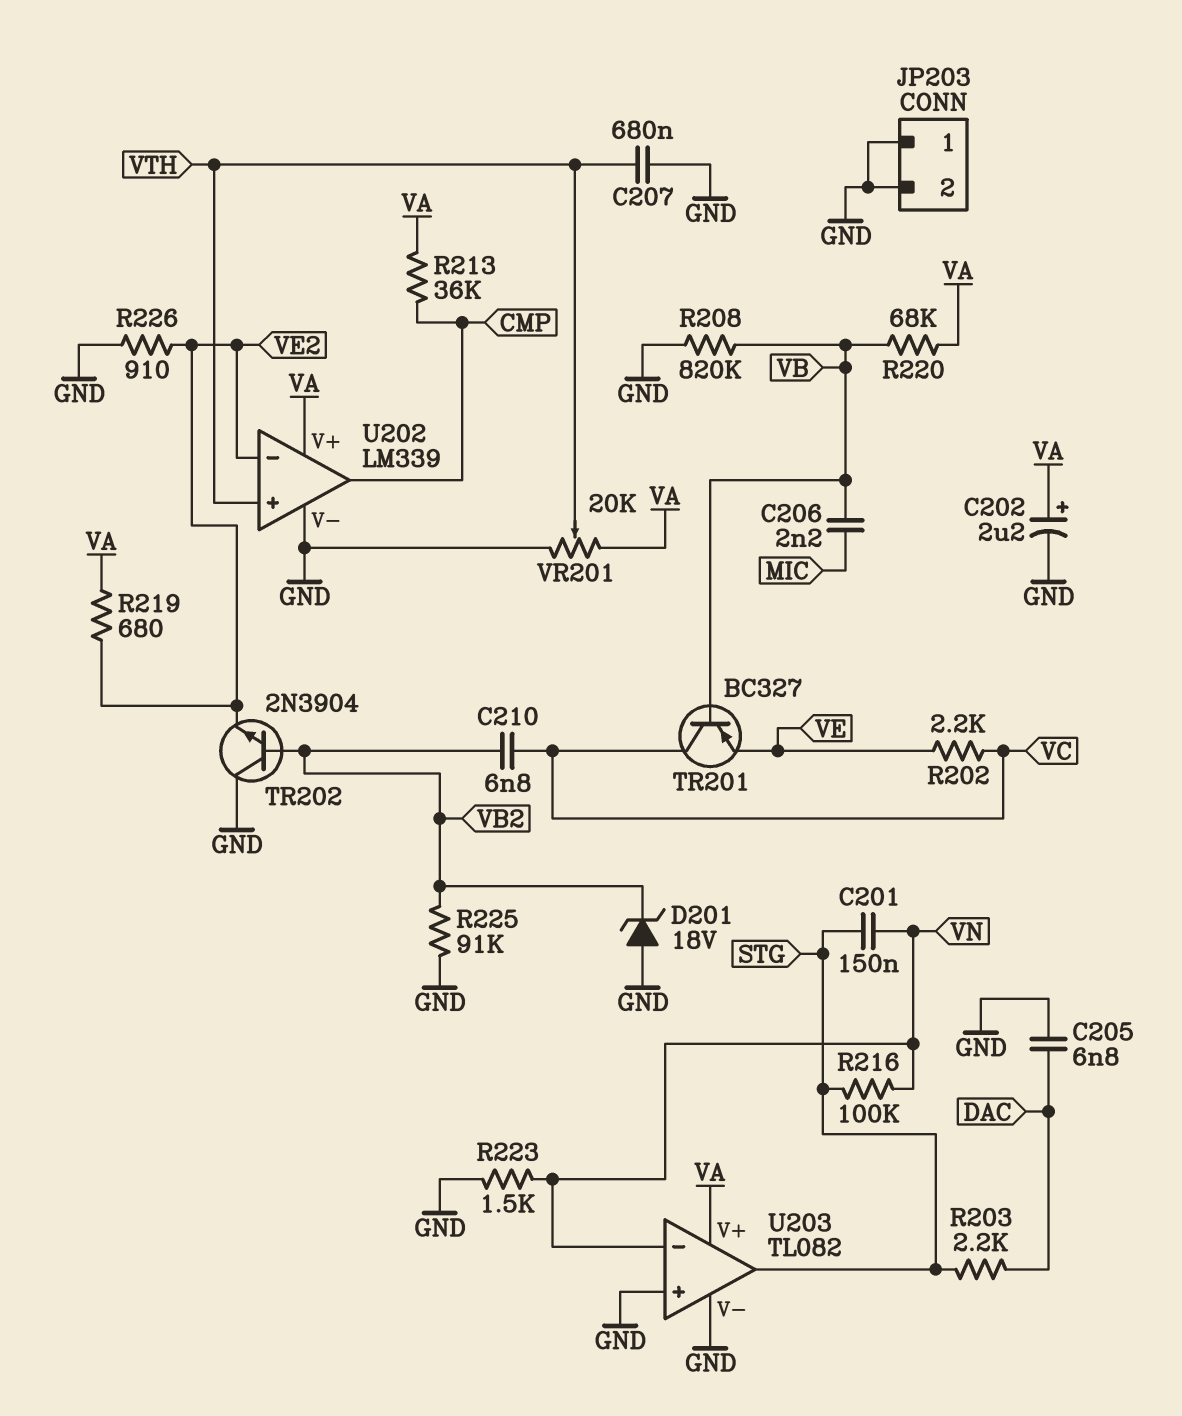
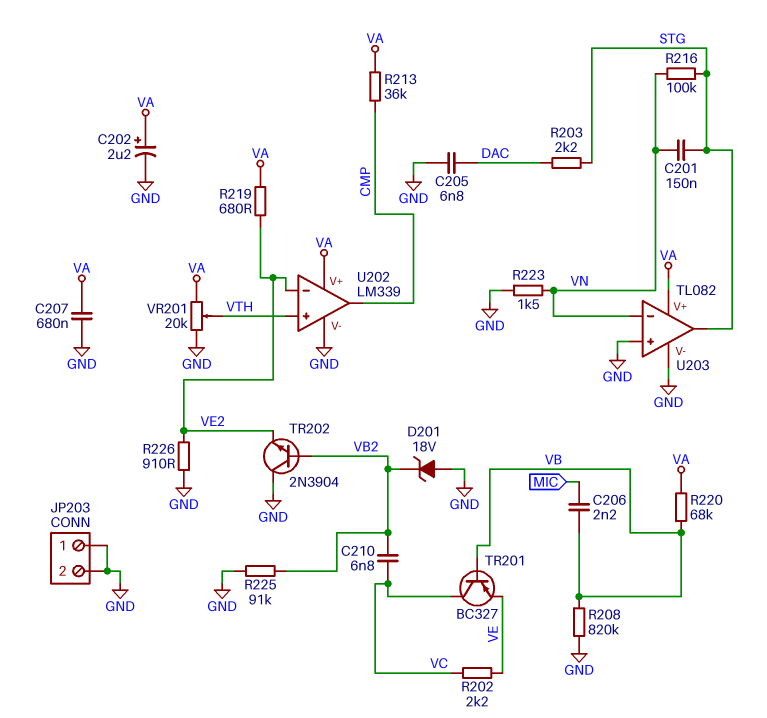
C207: 680nF (GND, VTH) -> 680nF (GND, VA)

